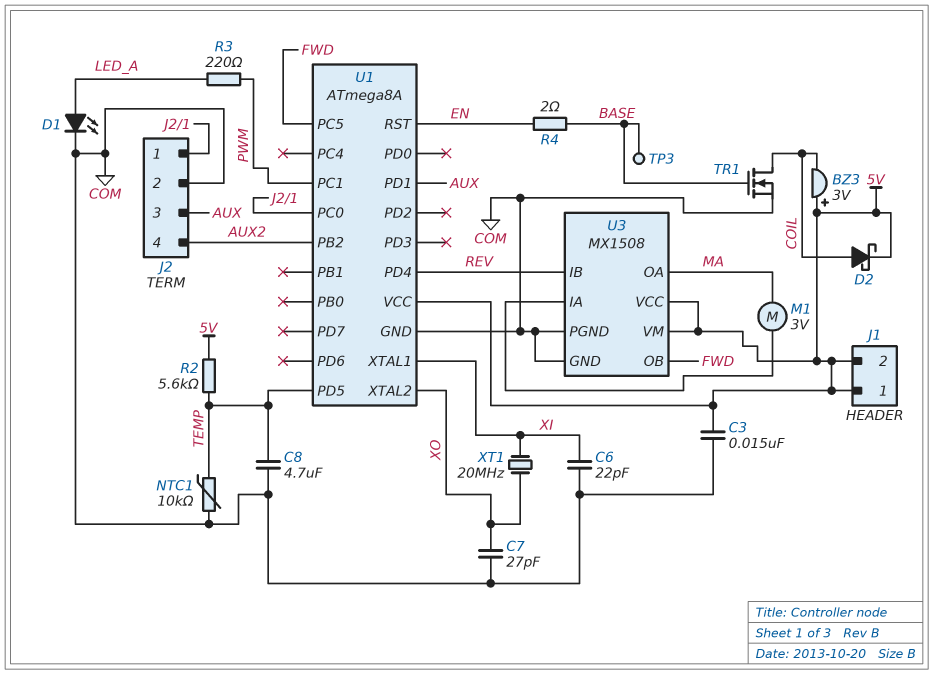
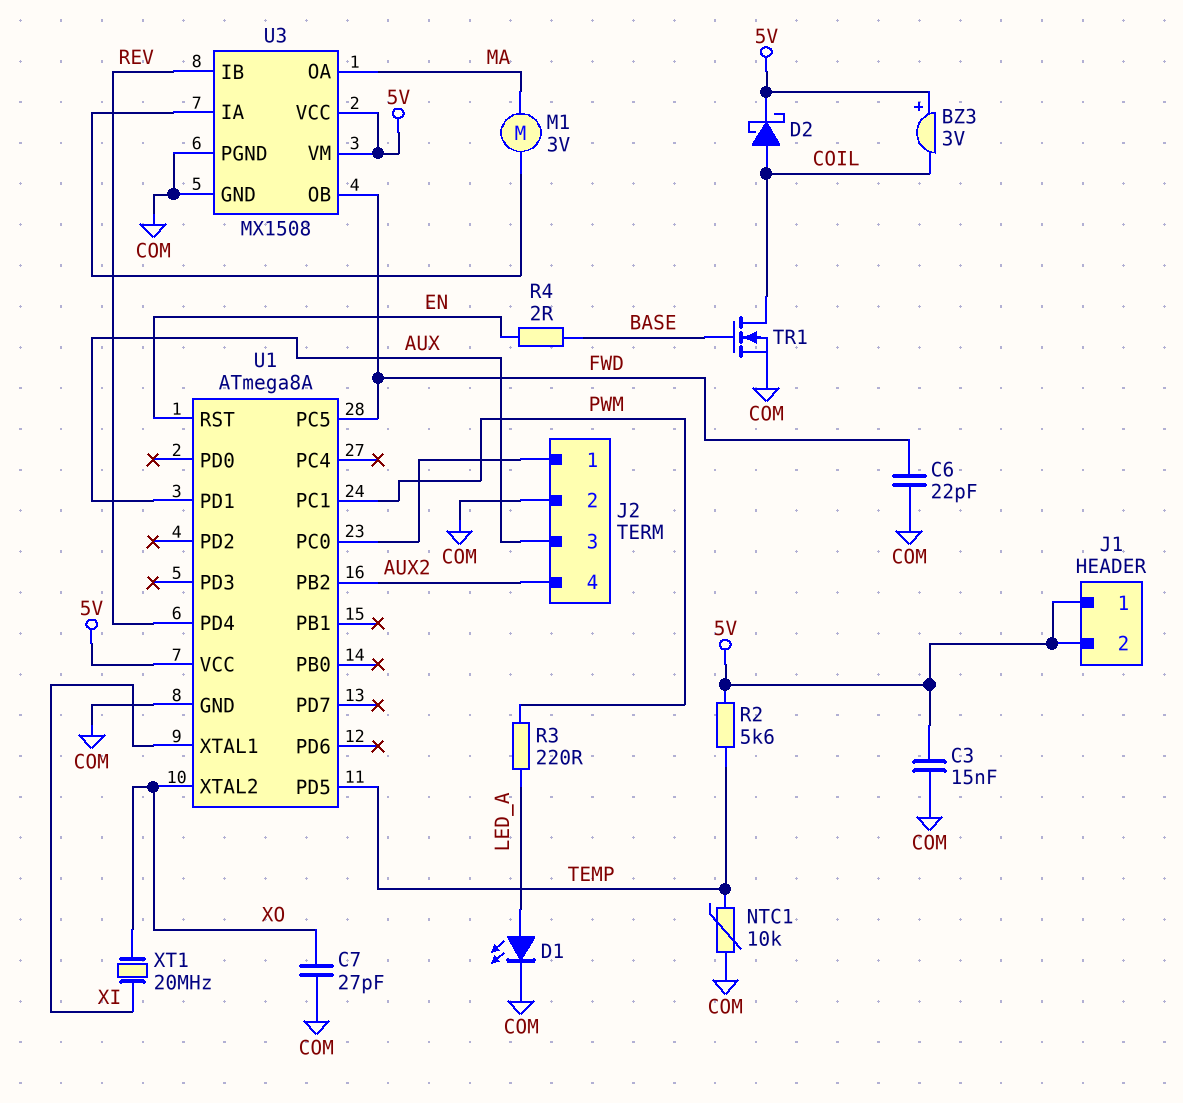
C6: 22pF (COM, XI) -> 22pF (COM, FWD)
C8: 4.7uF (COM, TEMP) -> none
TP3: test point (BASE) -> none

